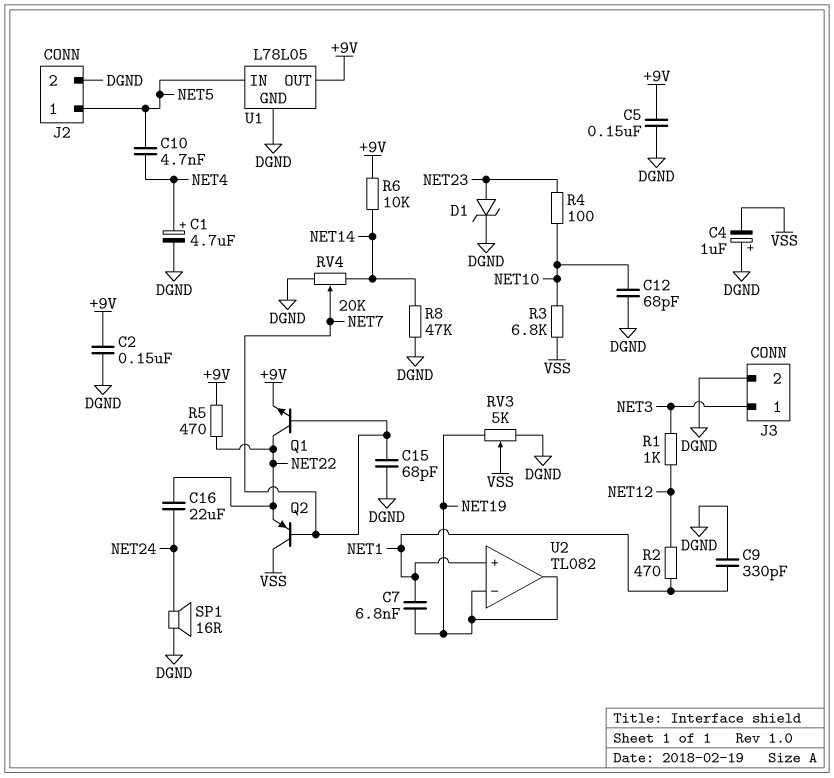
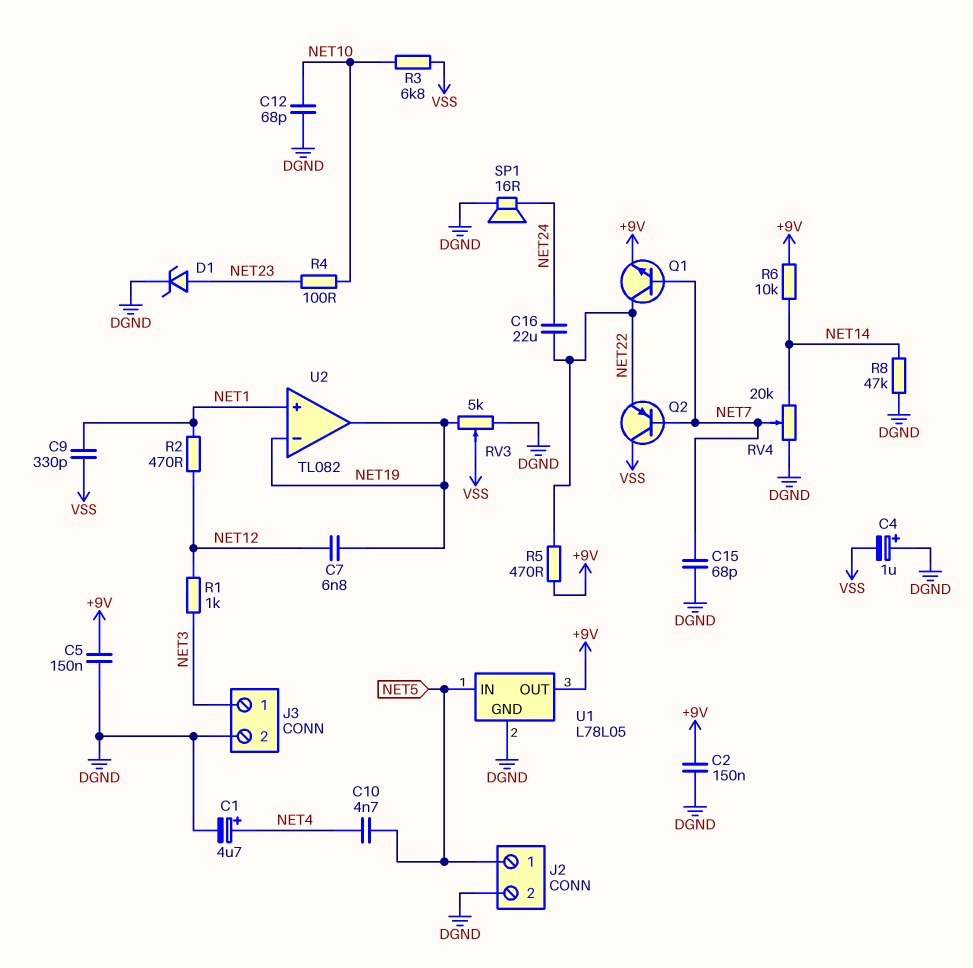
C7: 6.8nF (NET1, NET19) -> 6.8nF (NET12, NET19)
C9: 330pF (DGND, NET1) -> 330pF (NET1, VSS)

